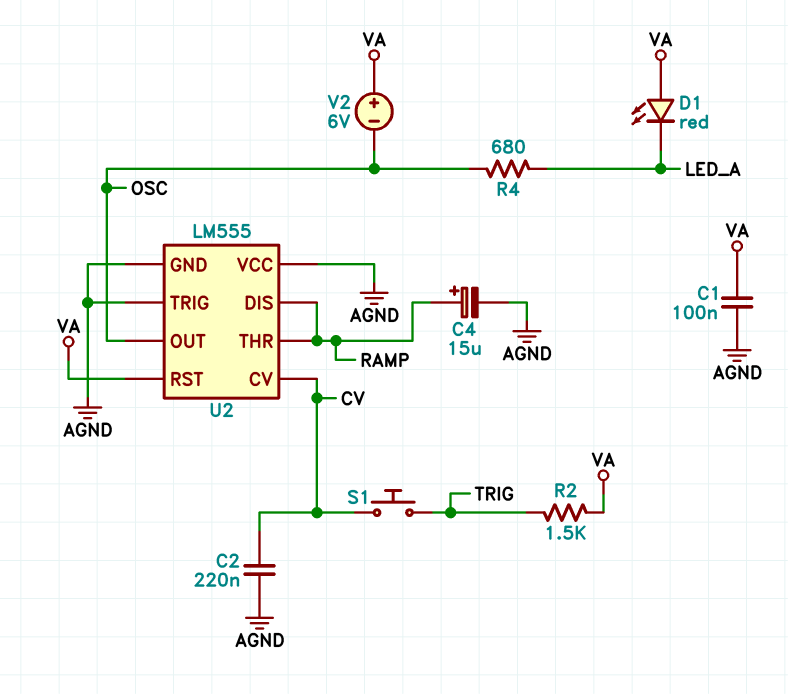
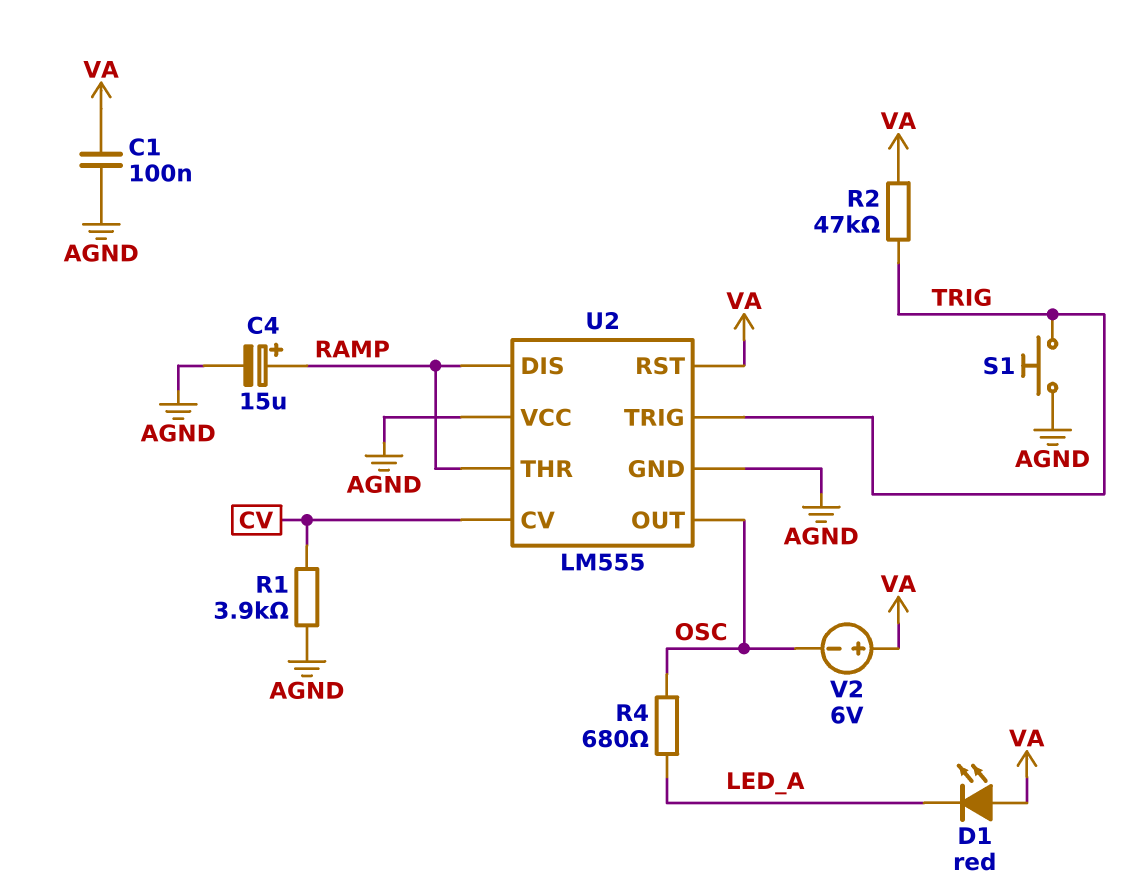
C2: 220nF (AGND, CV) -> none
R1: none -> 3.9k (AGND, CV)
R2: 1.5k (TRIG, VA) -> 47k (TRIG, VA)
S1: button (CV, TRIG) -> button (AGND, TRIG)
U2 pin TRIG: AGND -> TRIG

